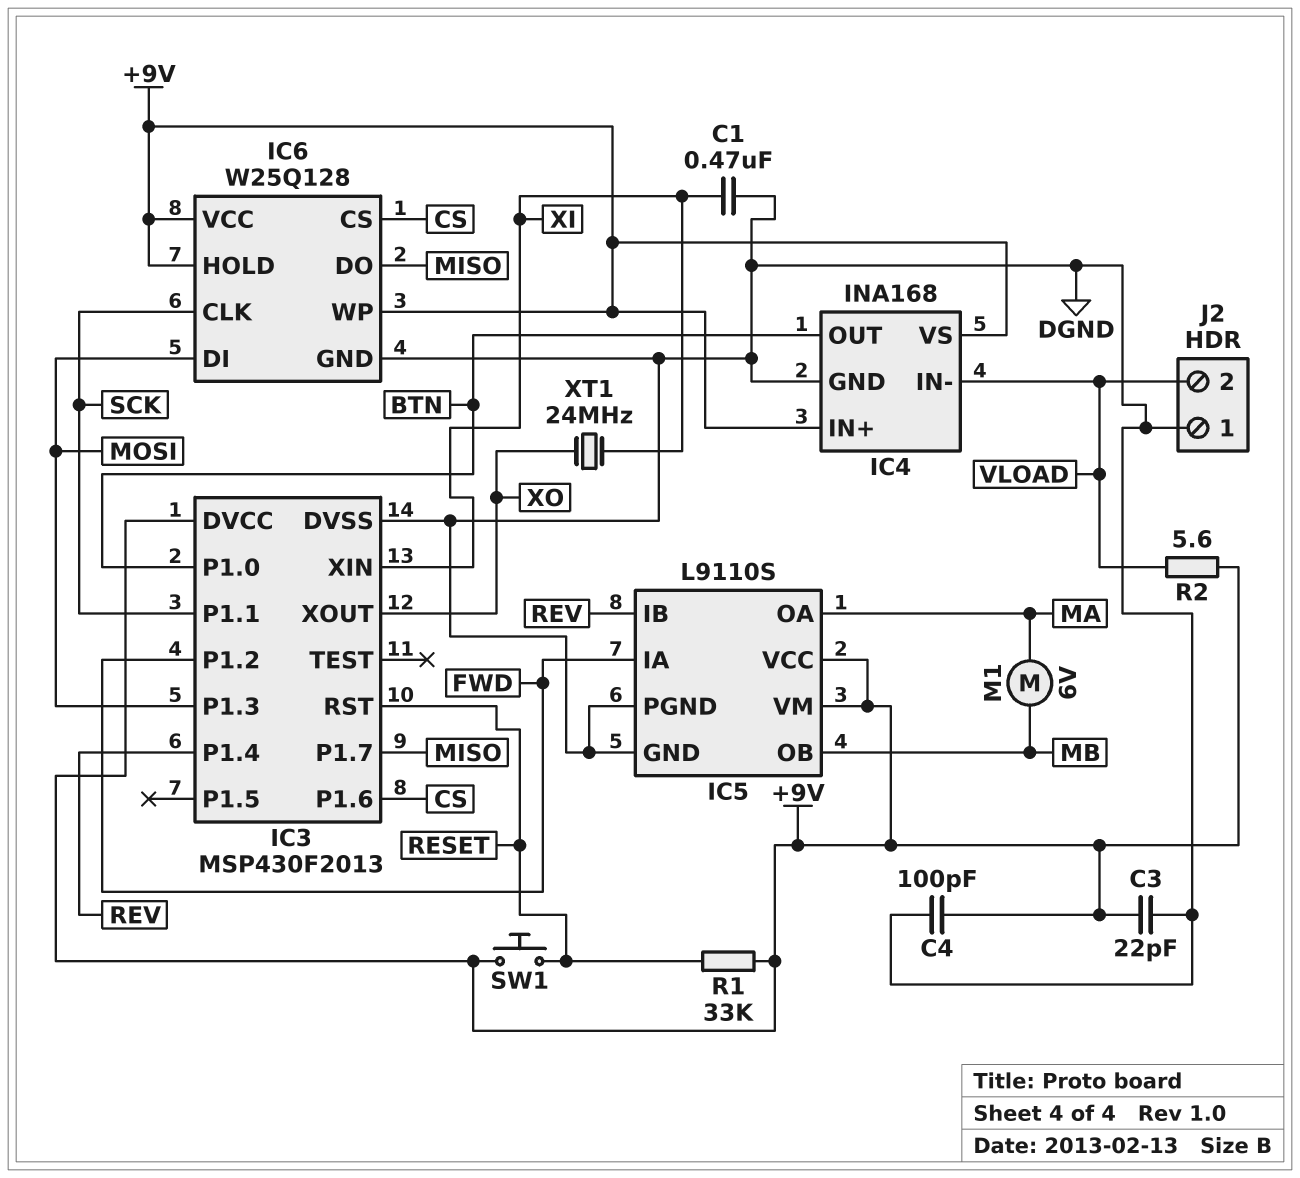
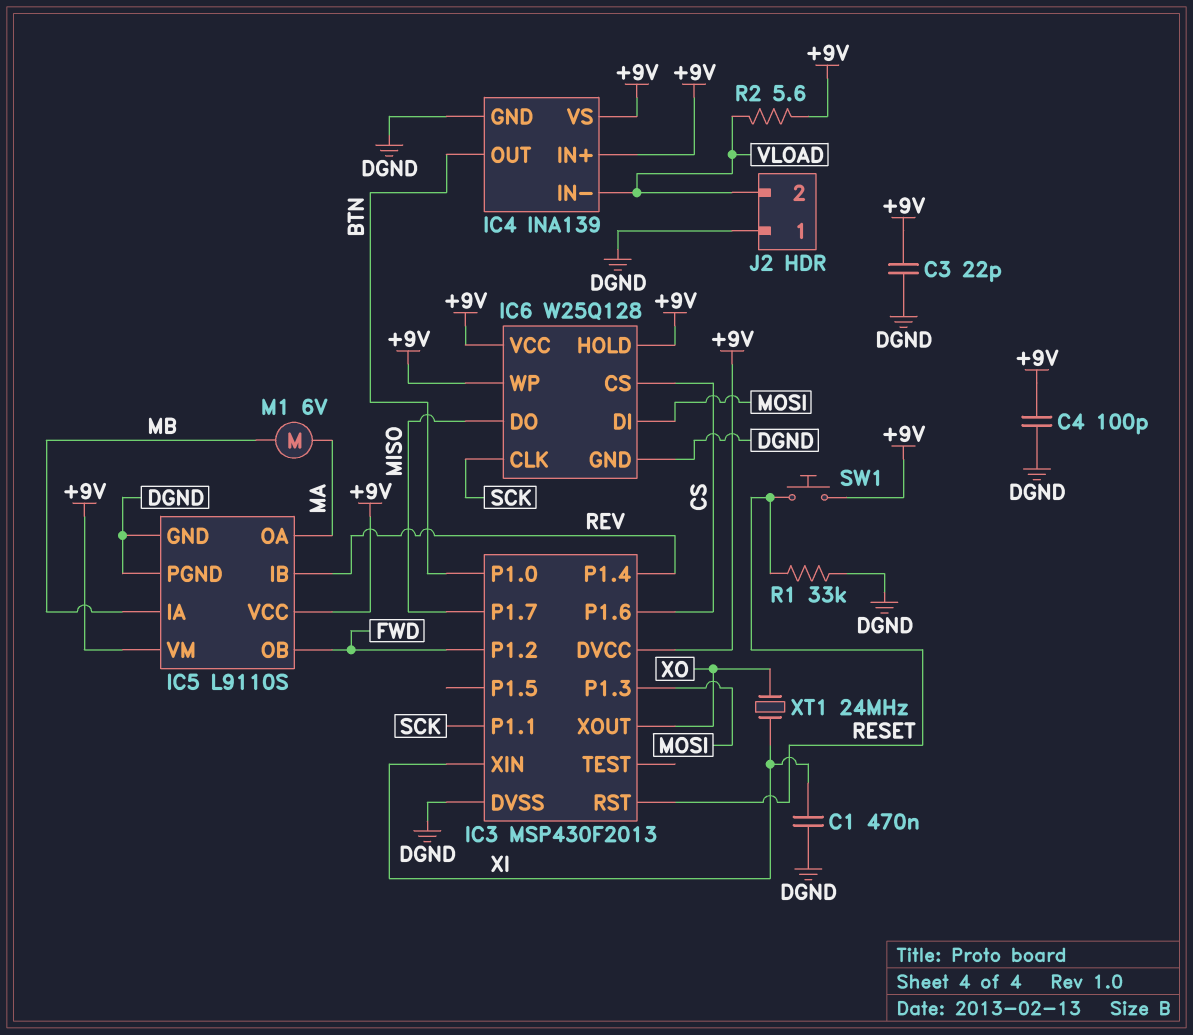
IC4: INA168 -> INA139
IC5 pin IA: FWD -> MB
IC5 pin OB: MB -> FWD
R1: 33k (+9V, RESET) -> 33k (DGND, RESET)

